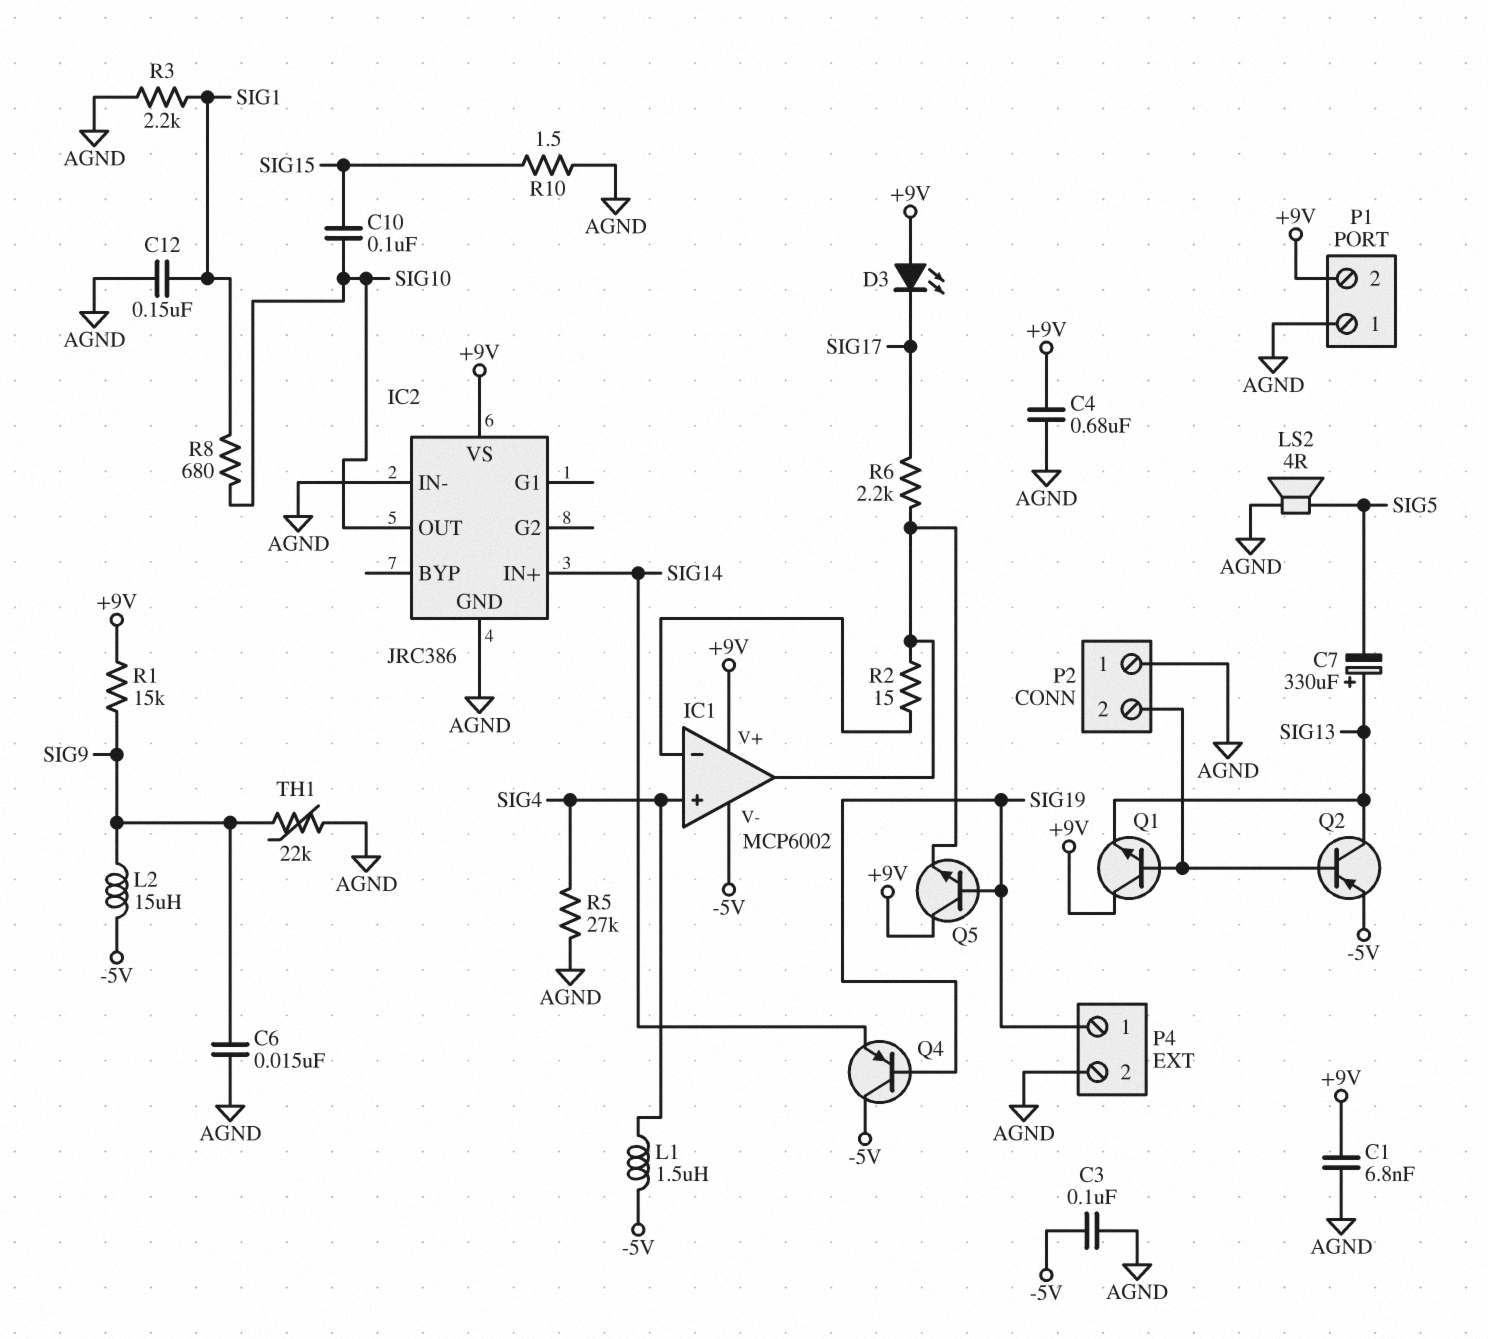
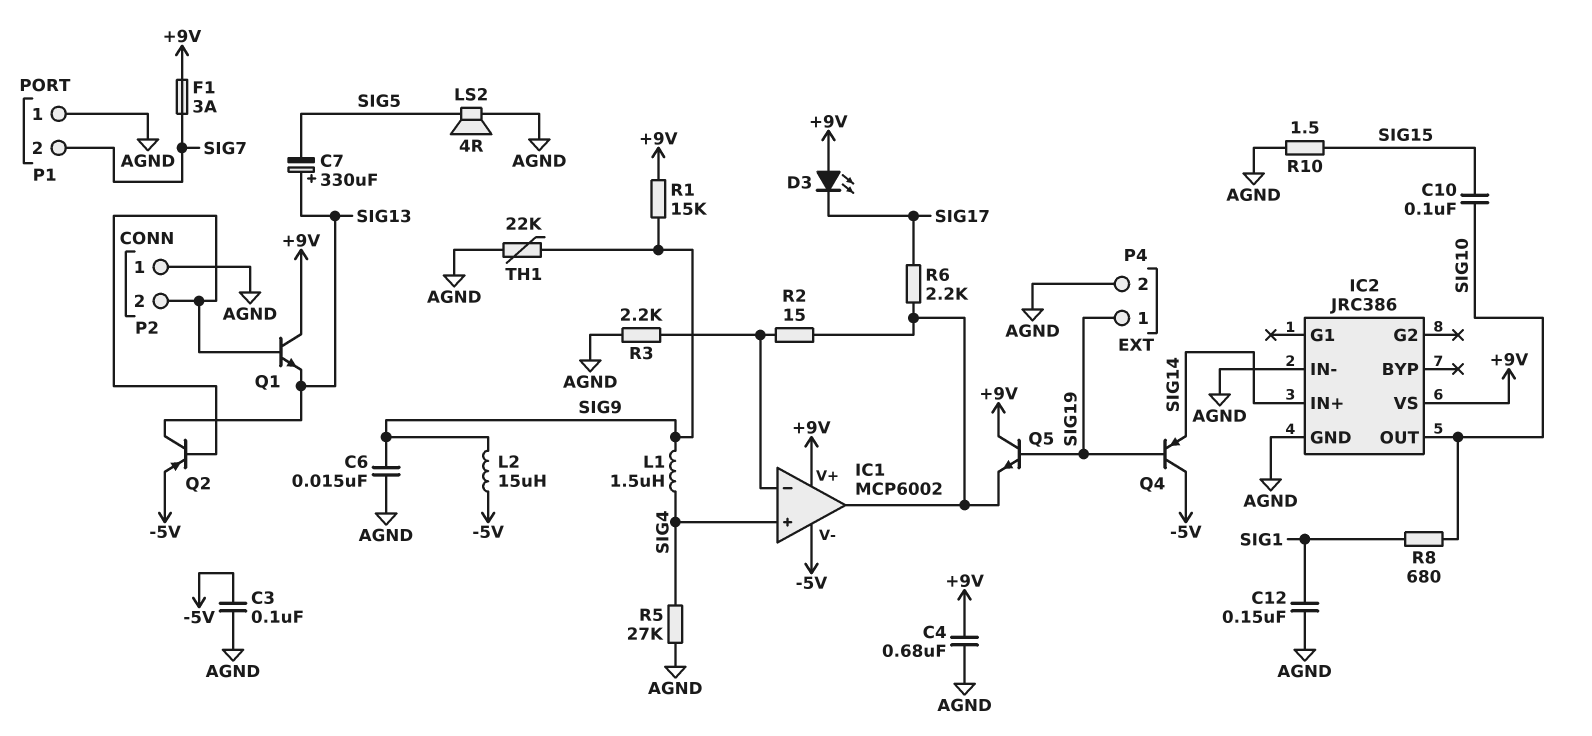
C1: 6.8nF (+9V, AGND) -> none
F1: none -> 3A (+9V, SIG7)
L1: 1.5uH (-5V, SIG4) -> 1.5uH (SIG4, SIG9)
P1 pin 2: +9V -> SIG7
R3: 2.2k (AGND, SIG1) -> 2.2k (AGND, IC1/in-)

